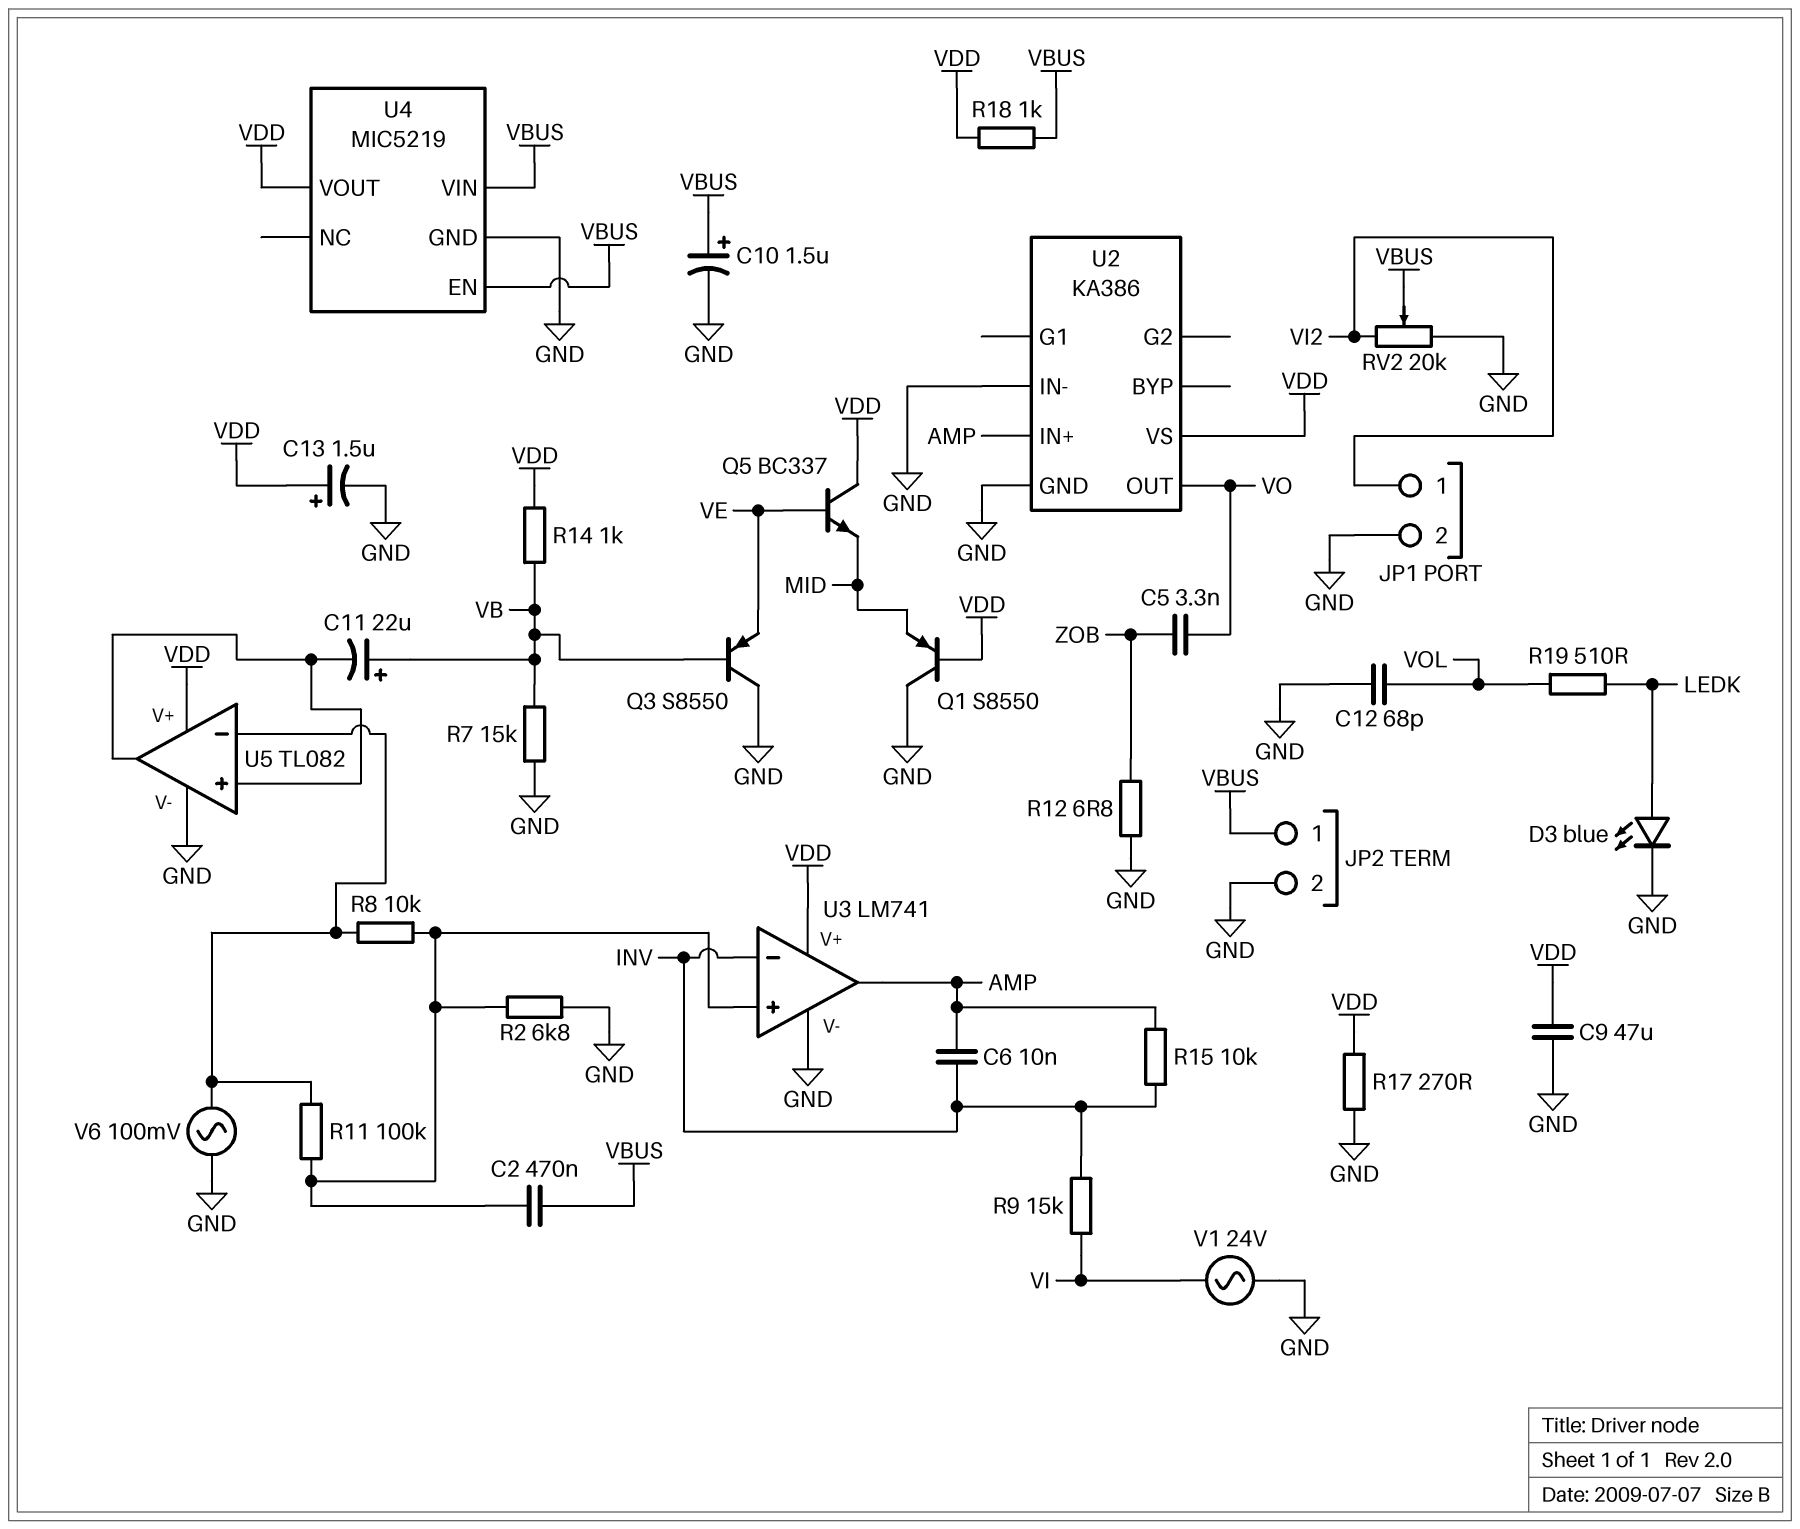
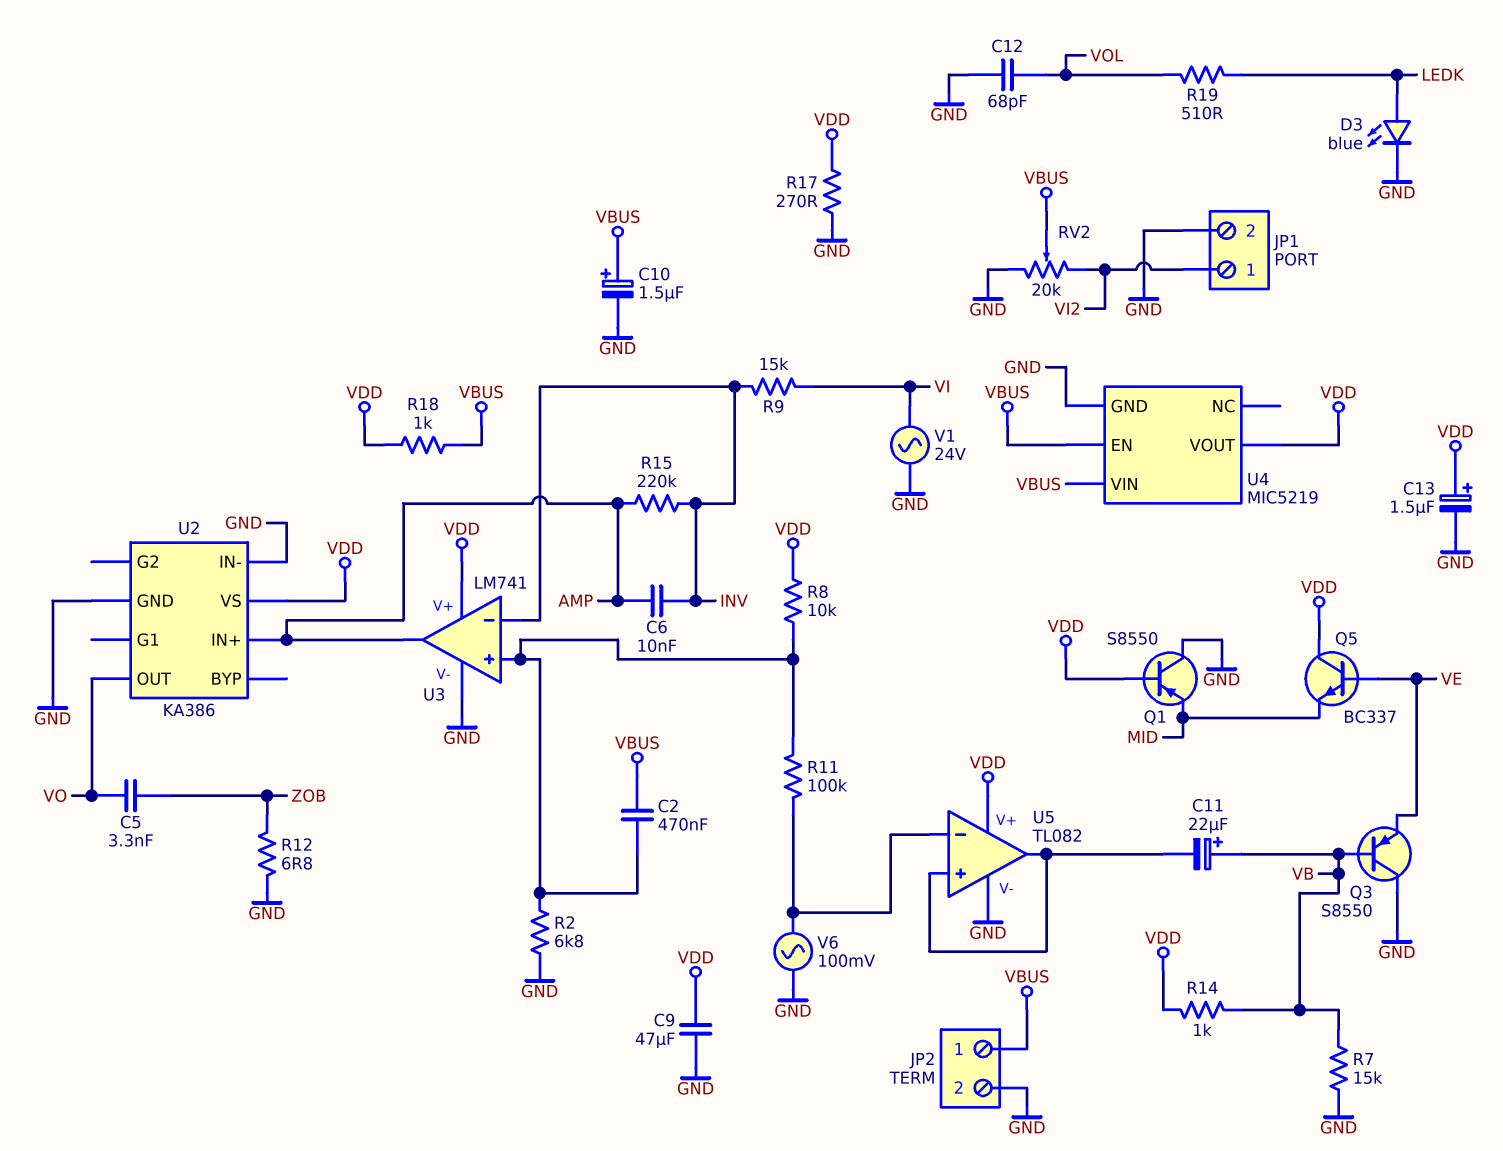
R8: 10k (U3/in+, U5/in-) -> 10k (U3/in+, VDD)
R15: 10k (AMP, INV) -> 220k (AMP, INV)

